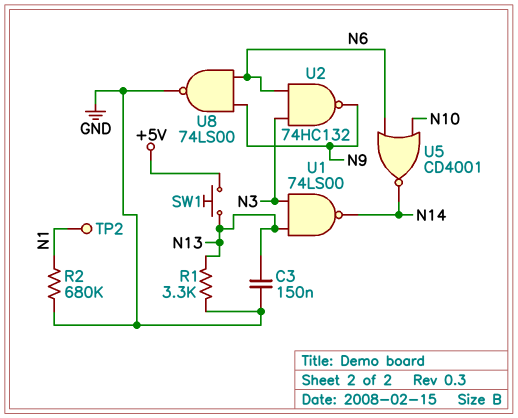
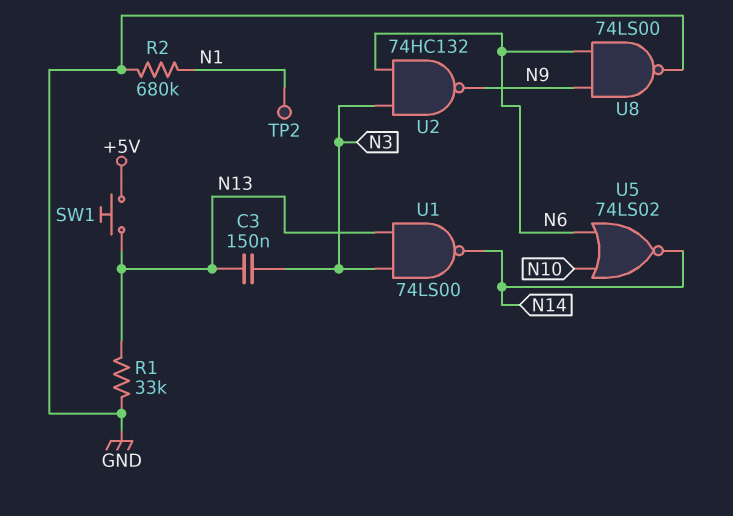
C3: 150nF (GND, N13) -> 150nF (N3, N13)
R1: 3.3k (GND, N13) -> 33k (GND, N13)
U5: NOR CD4001 (in N6, in N10, out N14) -> NOR 74LS02 (in N6, in N10, out N14)

